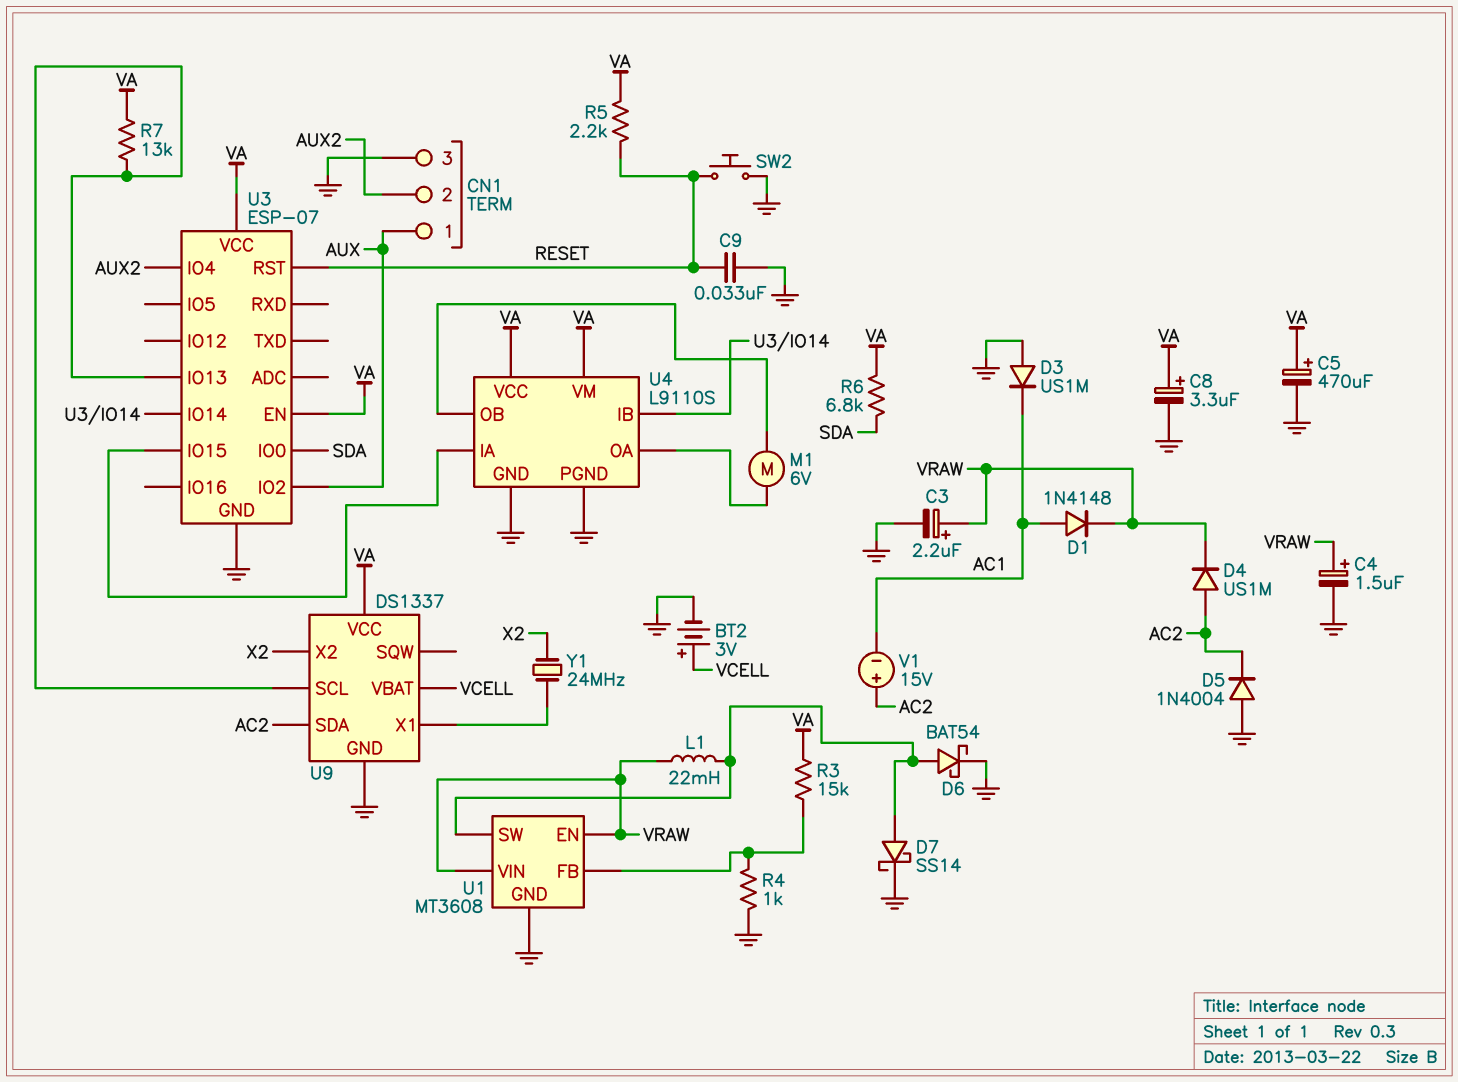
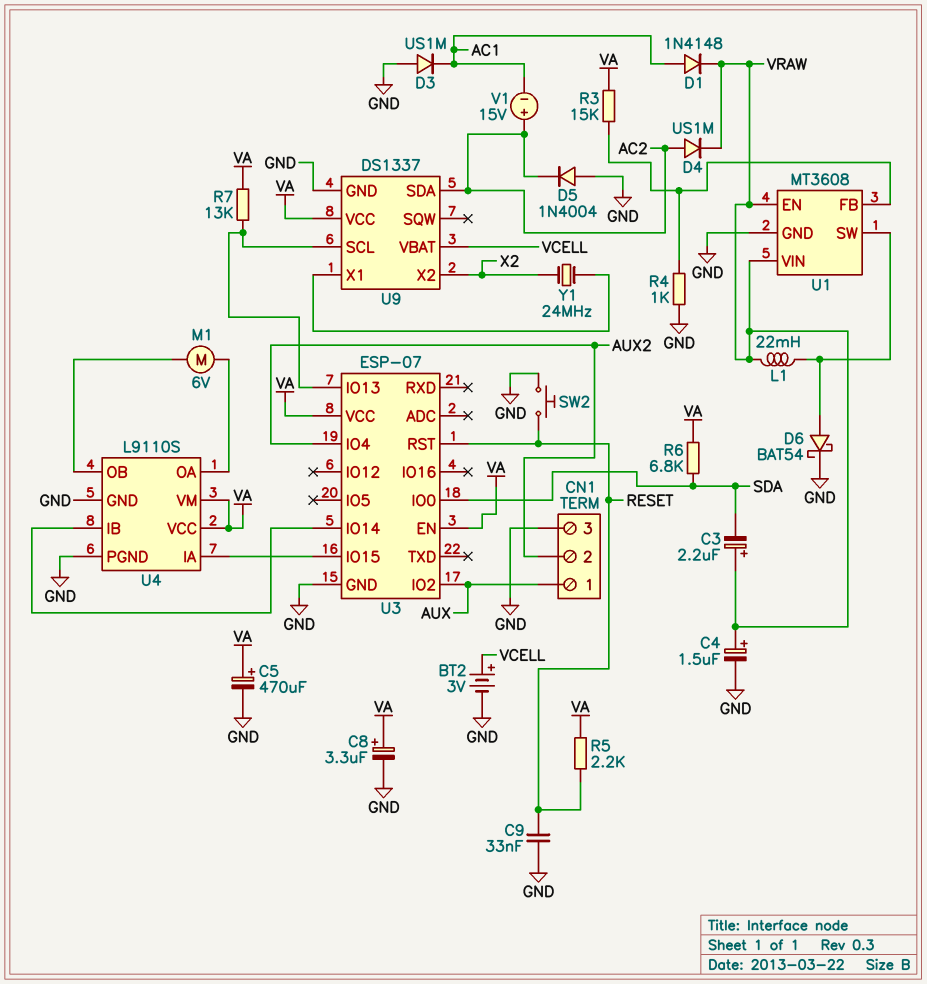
C3: 2.2uF (plus VRAW, minus GND) -> 2.2uF (plus VRAW, minus SDA)
D7: schottky SS14 (A U1/SW, K GND) -> none

